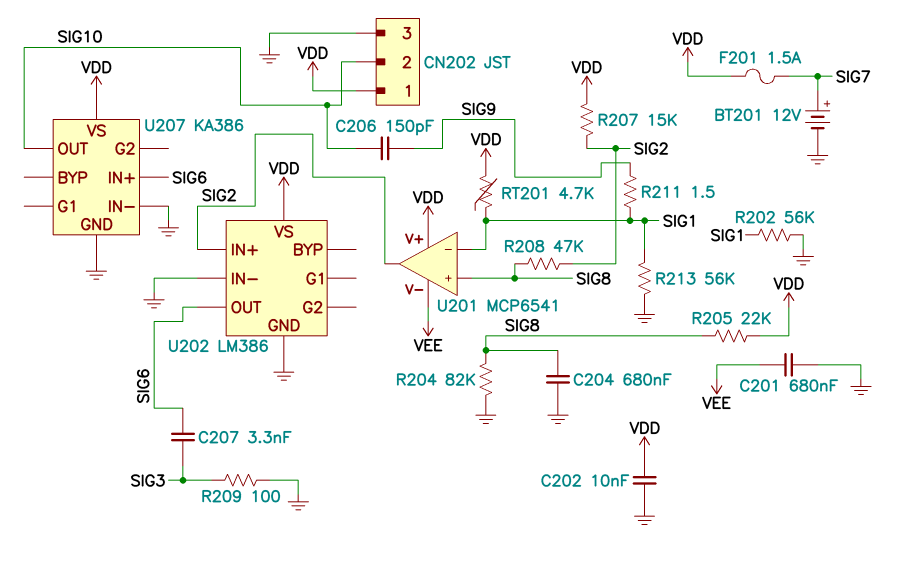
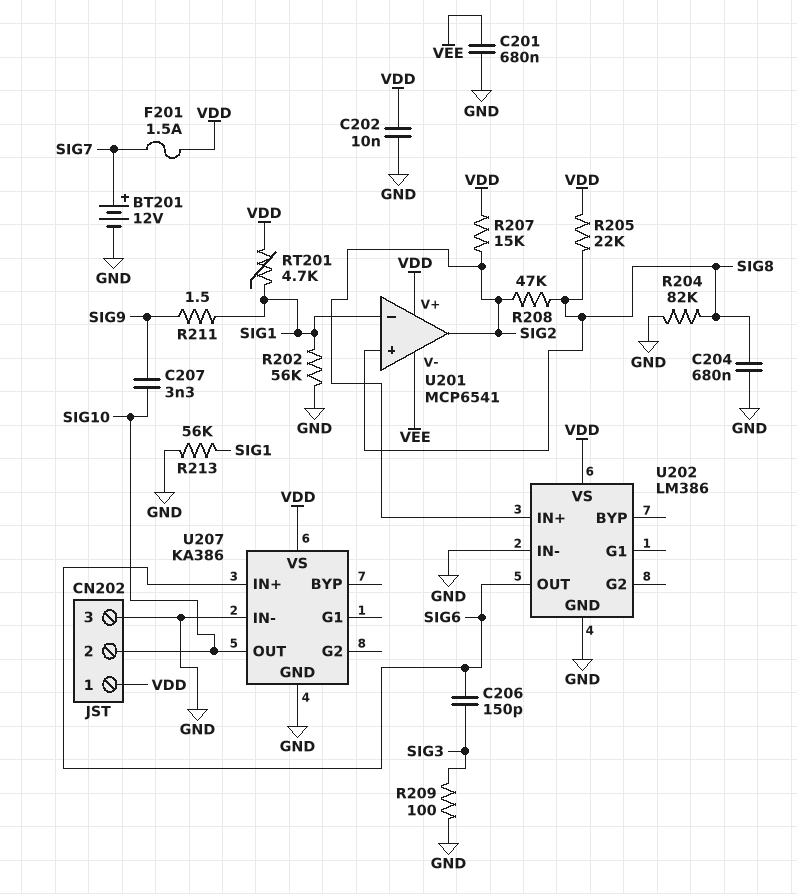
C206: 150pF (SIG9, SIG10) -> 150pF (SIG3, SIG6)
C207: 3.3nF (SIG3, SIG6) -> 3.3nF (SIG9, SIG10)

